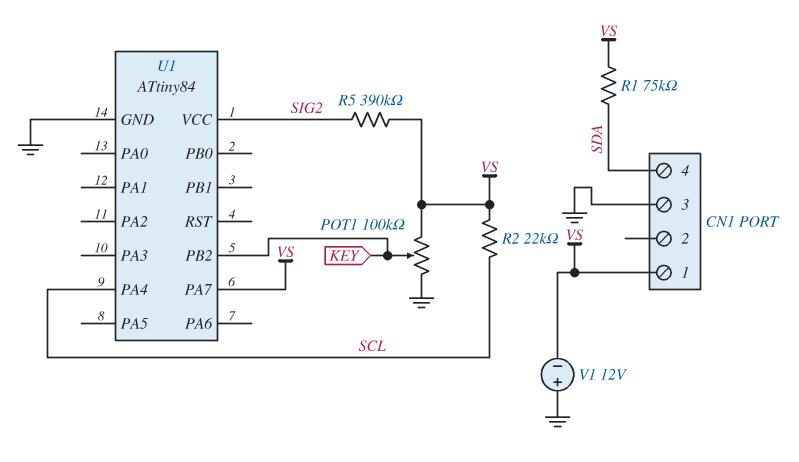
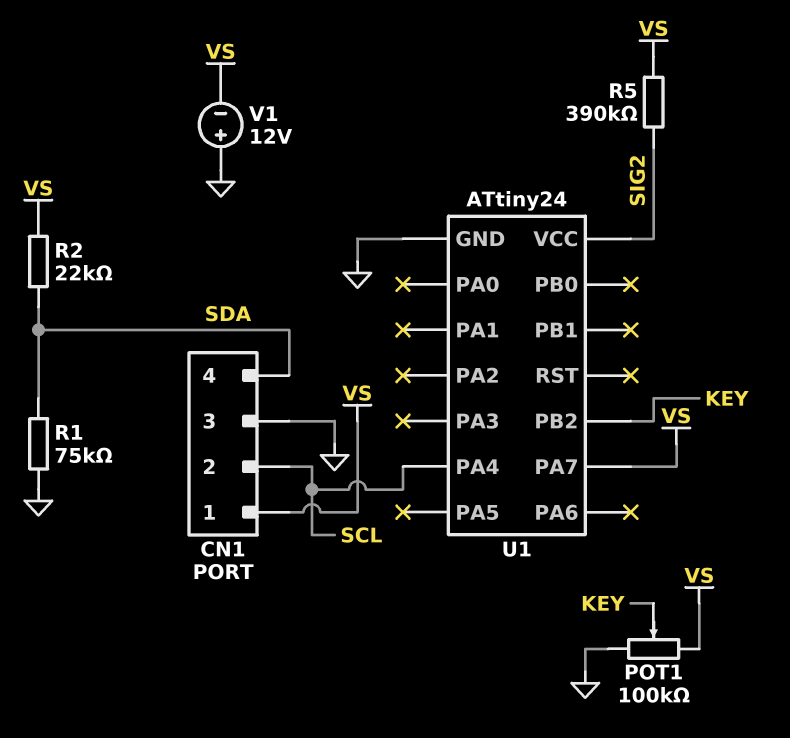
CN1 pin 2: none -> SCL
R1: 75k (SDA, VS) -> 75k (GND, SDA)
R2: 22k (SCL, VS) -> 22k (SDA, VS)
U1: ATtiny84 -> ATtiny24

